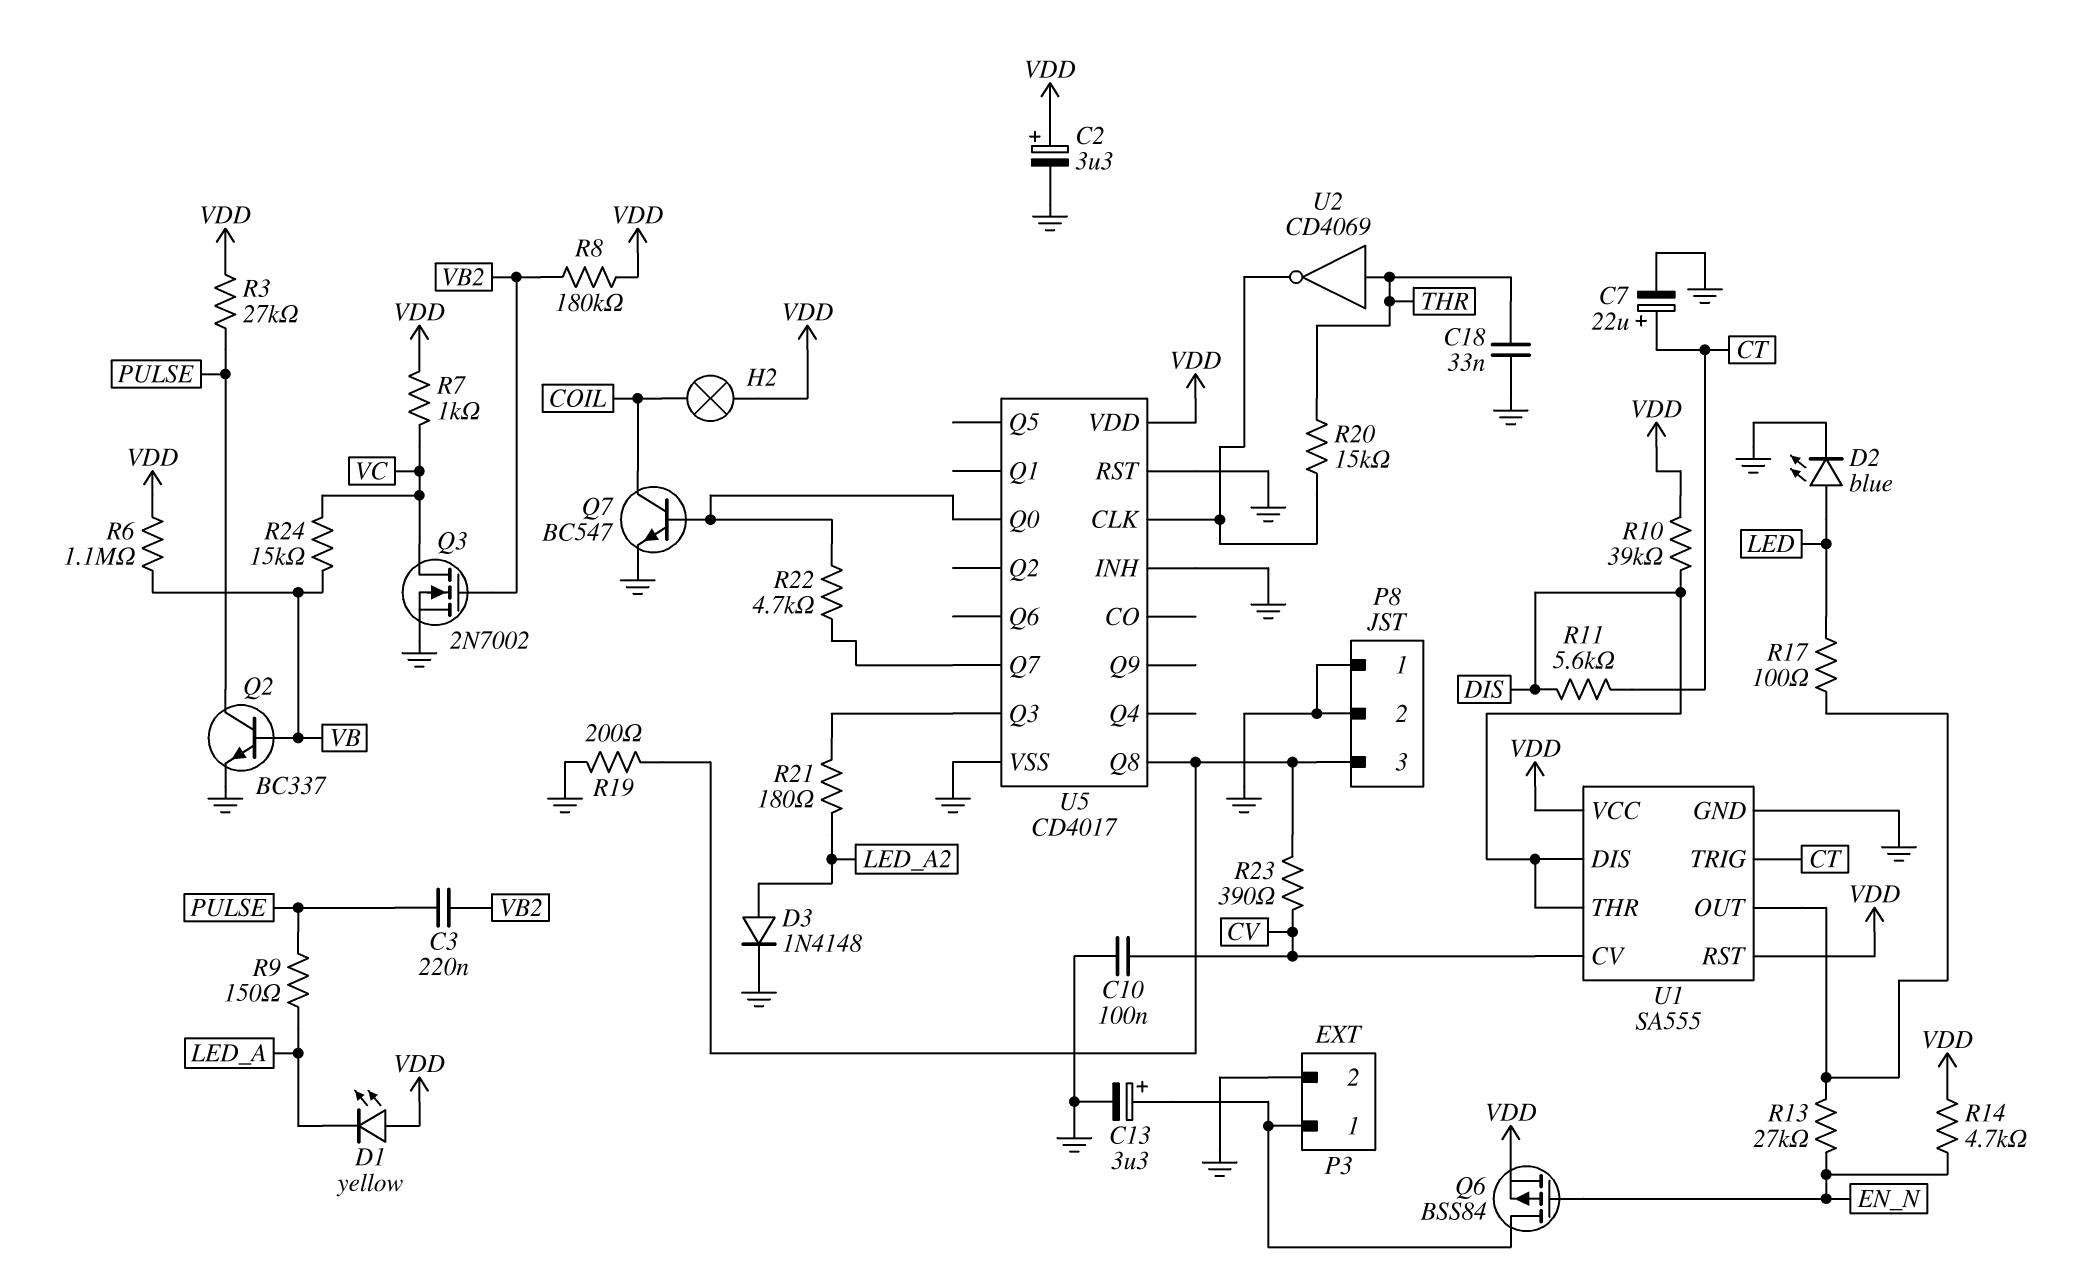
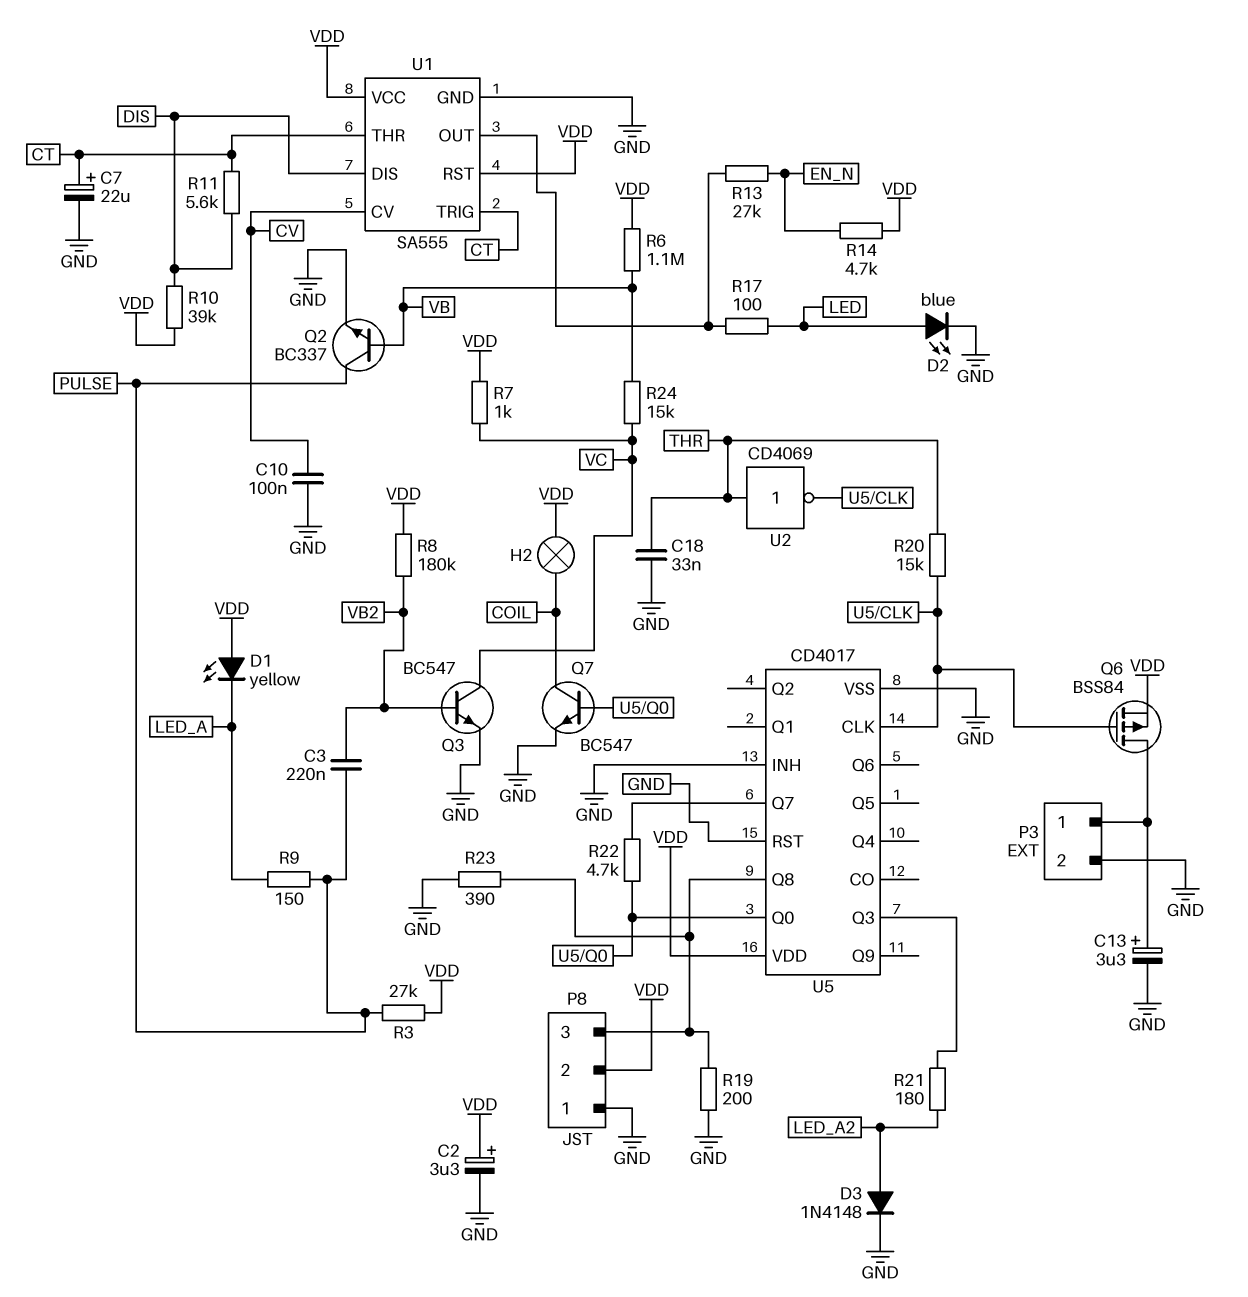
P8 pin 2: GND -> VDD
Q3: NMOS 2N7002 (G VB2, D VC, S GND) -> NPN BC547 (B VB2, C VC, E GND)
Q6: PMOS BSS84 (G EN_N, D P3/1, S VDD) -> PMOS BSS84 (G U5/CLK, D P3/1, S VDD)
R23: 390 (CV, P8/3) -> 390 (GND, P8/3)
U1 pin THR: DIS -> CT

